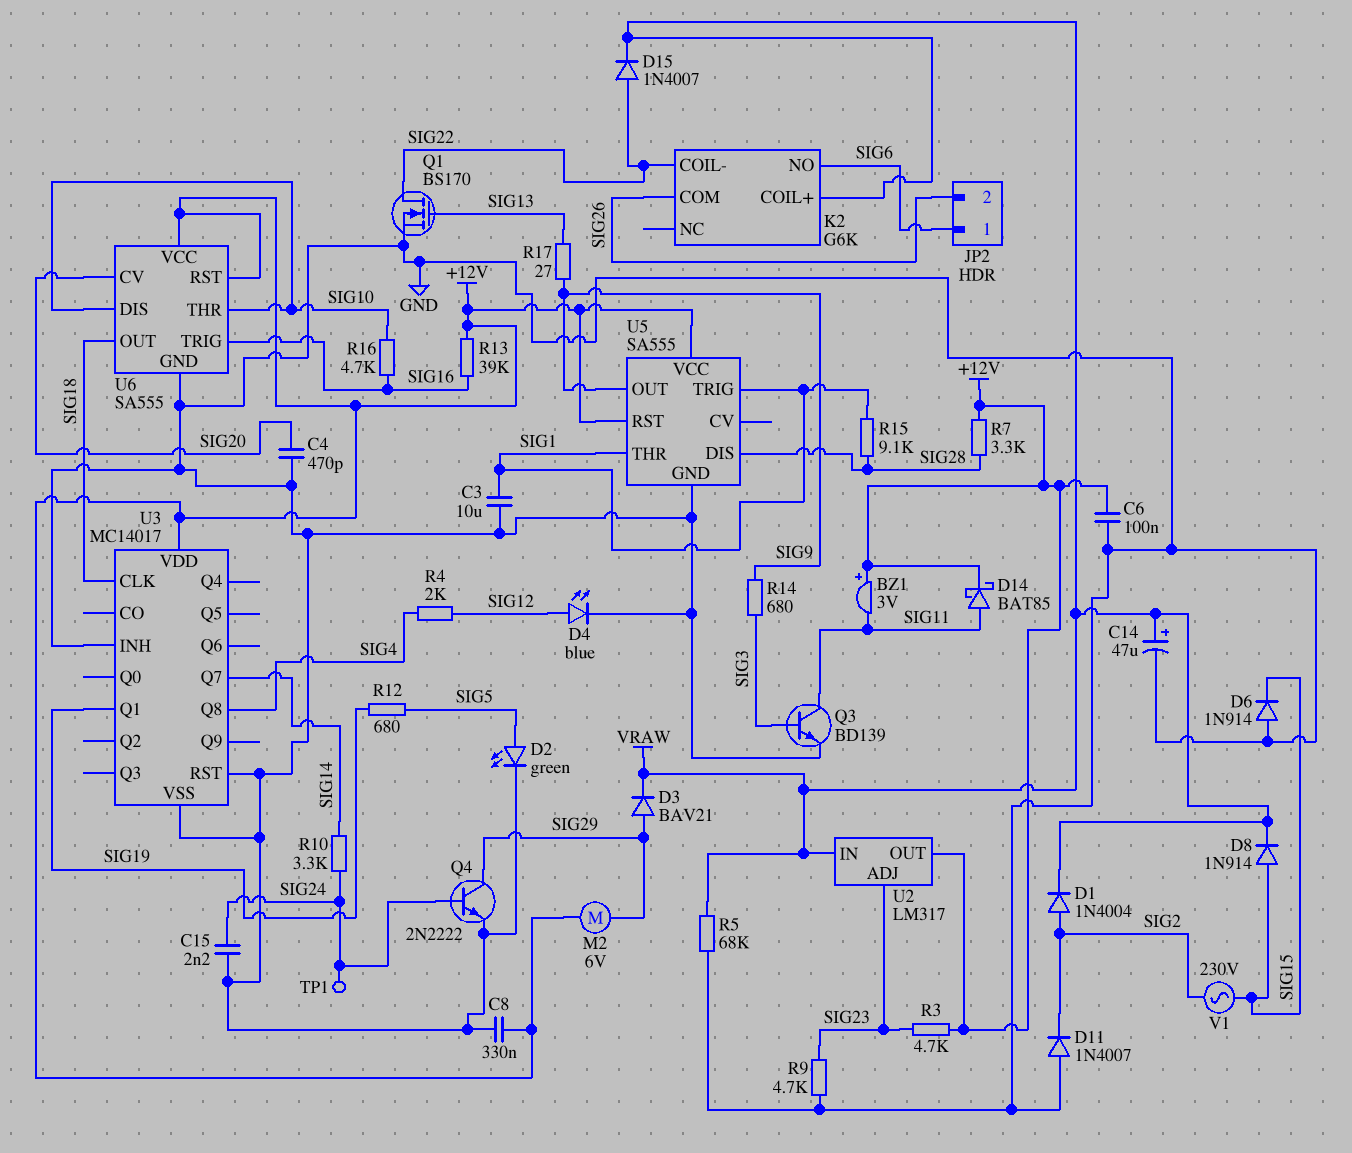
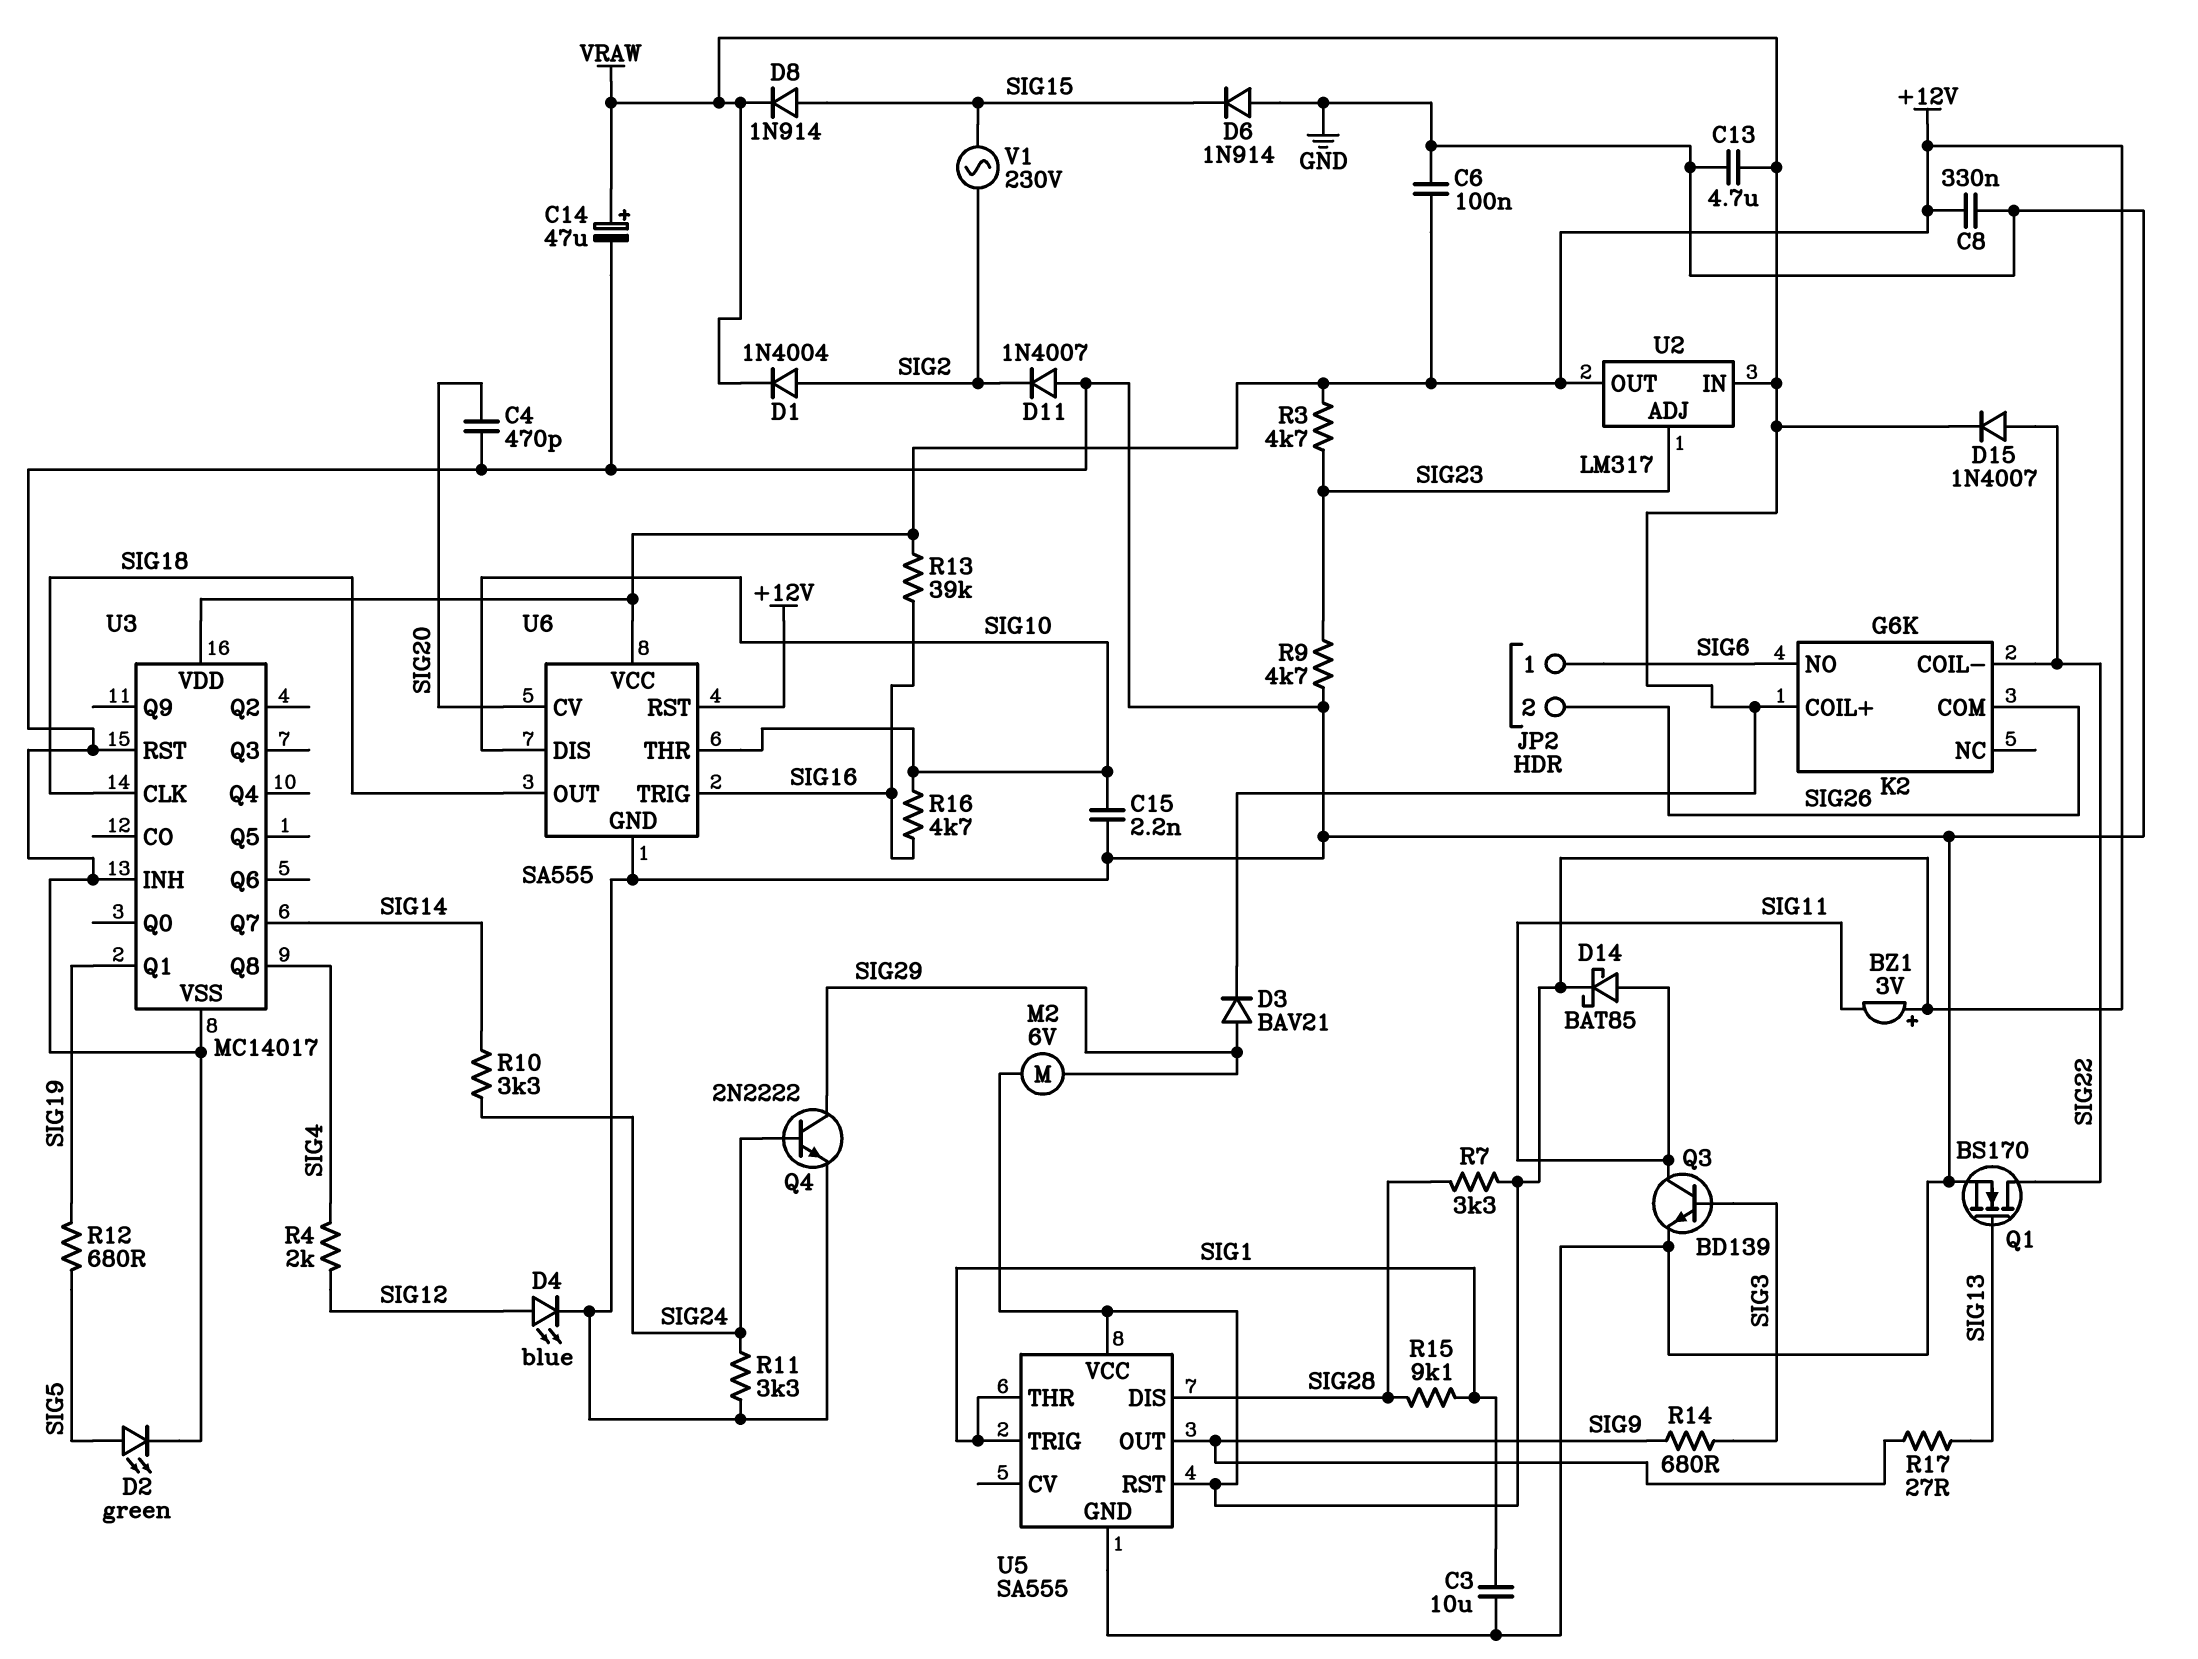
C13: none -> 4.7uF (GND, VRAW)
C15: 2.2nF (GND, SIG24) -> 2.2nF (GND, SIG10)
R5: 68k (GND, VRAW) -> none
R11: none -> 3.3k (GND, SIG24)
TP1: test point (SIG24) -> none

